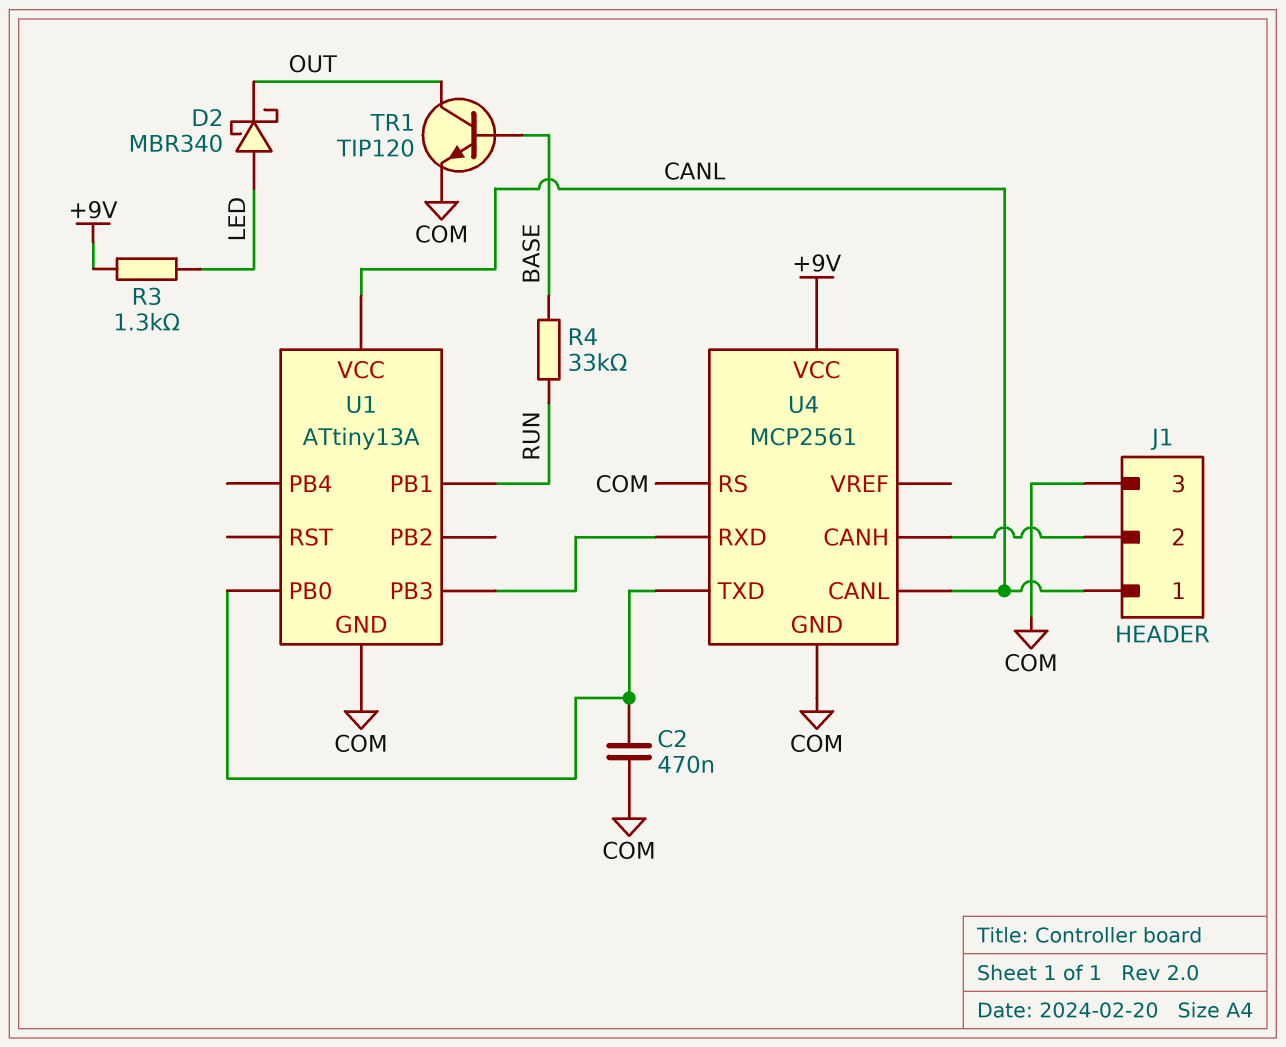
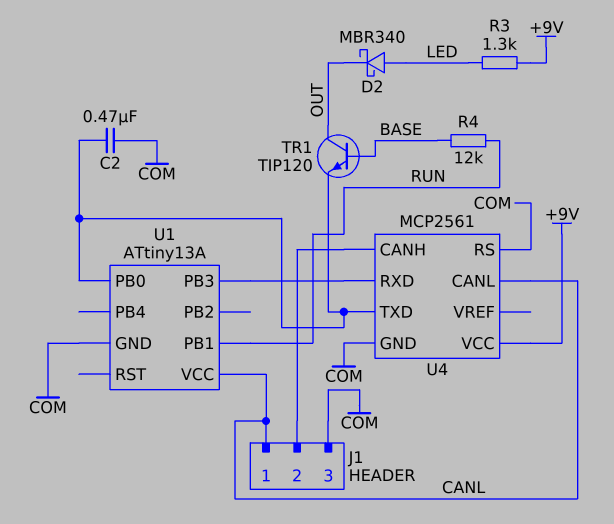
R4: 33k (BASE, RUN) -> 12k (BASE, RUN)
TR1: NPN TIP120 (B BASE, C OUT, E COM) -> NPN TIP120 (B BASE, C OUT, E U1/PB0)

